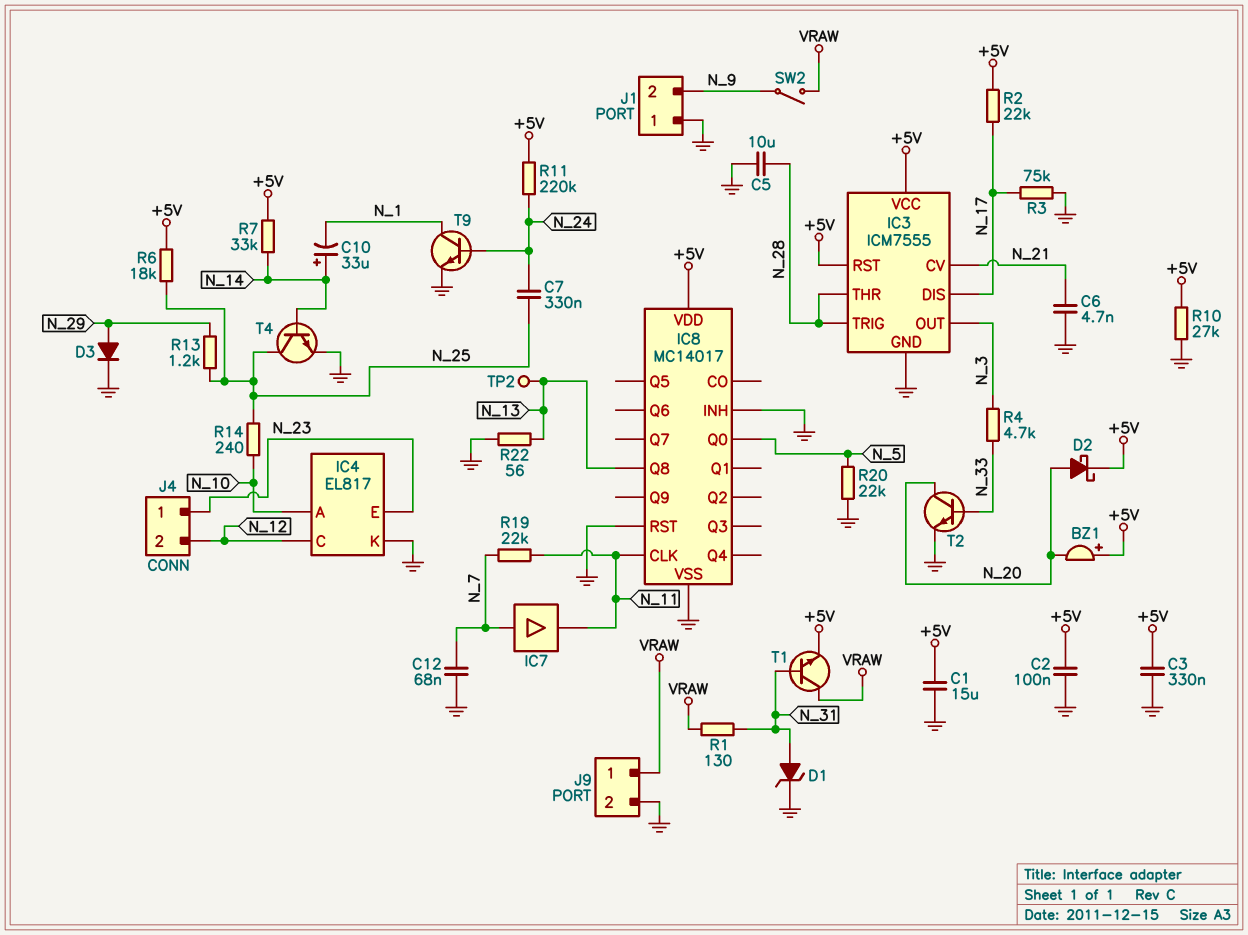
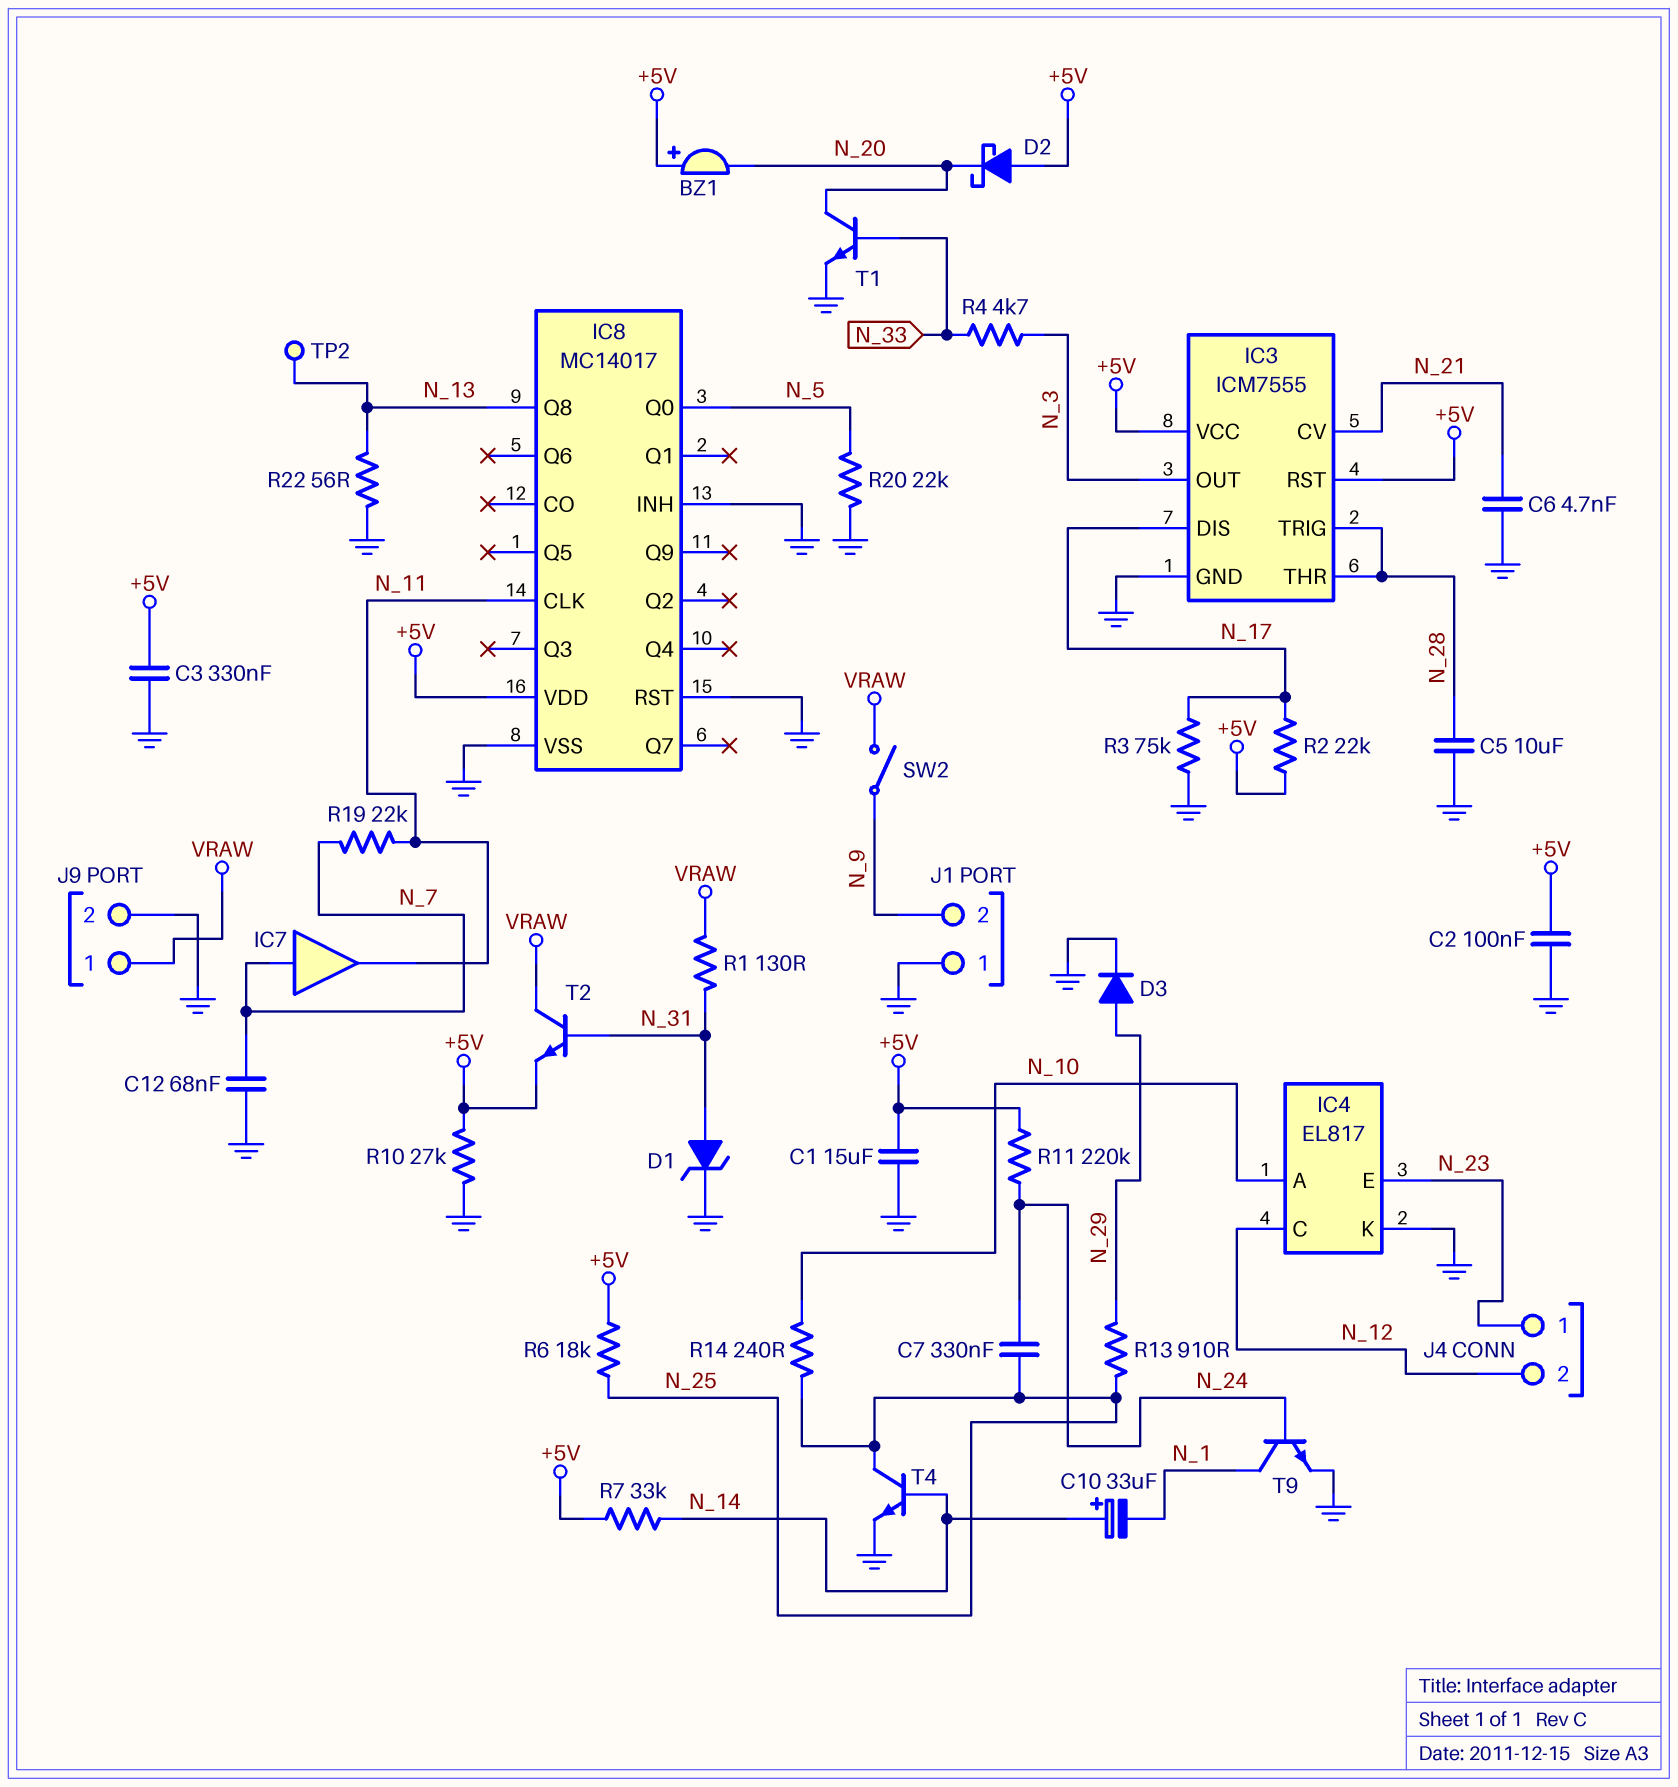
D2: schottky (A N_20, K +5V) -> schottky (A +5V, K N_20)
R13: 1.2k (N_25, N_29) -> 910 (N_25, N_29)
T1: NPN (B N_31, C VRAW, E +5V) -> NPN (B N_33, C N_20, E GND)
T2: NPN (B N_33, C N_20, E GND) -> NPN (B N_31, C VRAW, E +5V)

